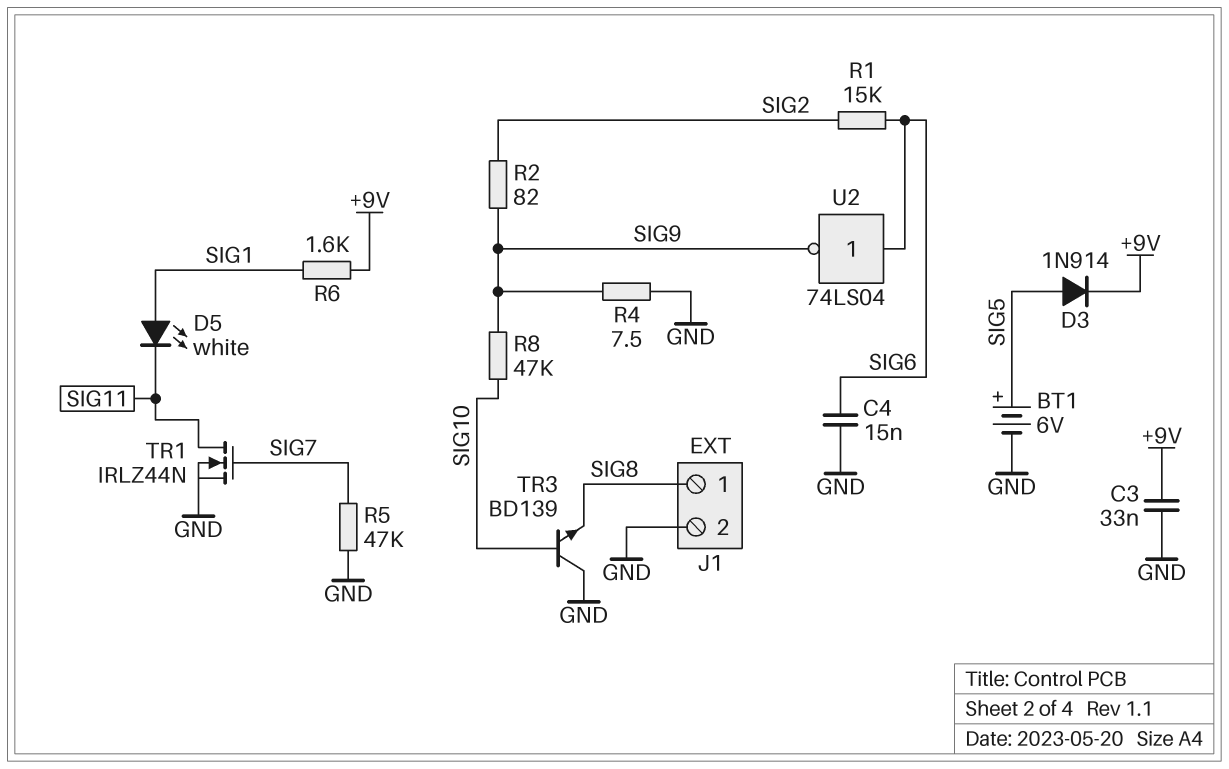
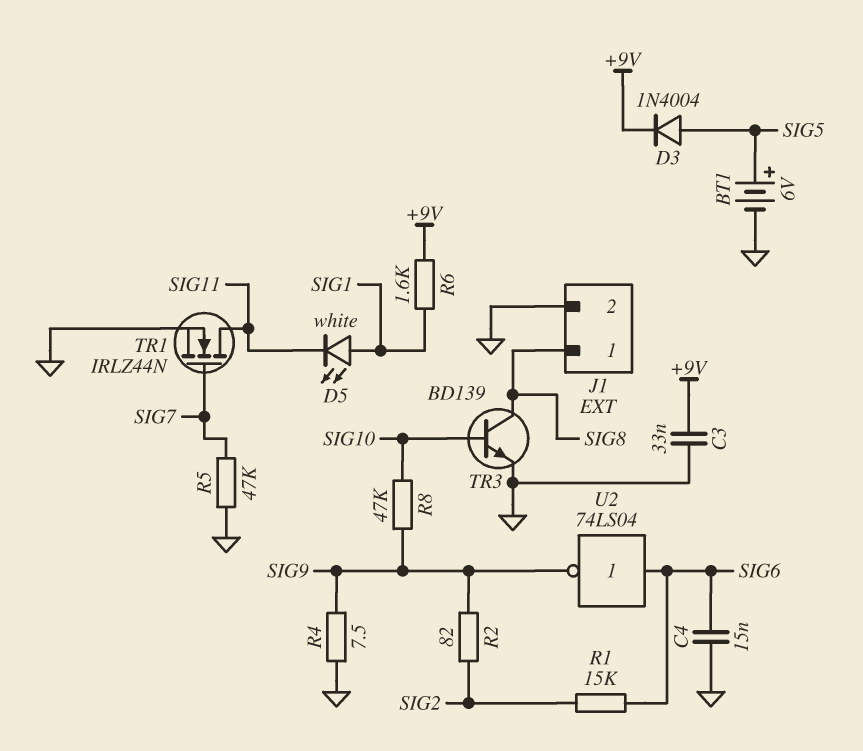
D3: diode 1N914 (A SIG5, K +9V) -> diode 1N4004 (A SIG5, K +9V)
TR3: NPN BD139 (B SIG10, C GND, E SIG8) -> NPN BD139 (B SIG10, C SIG8, E GND)

